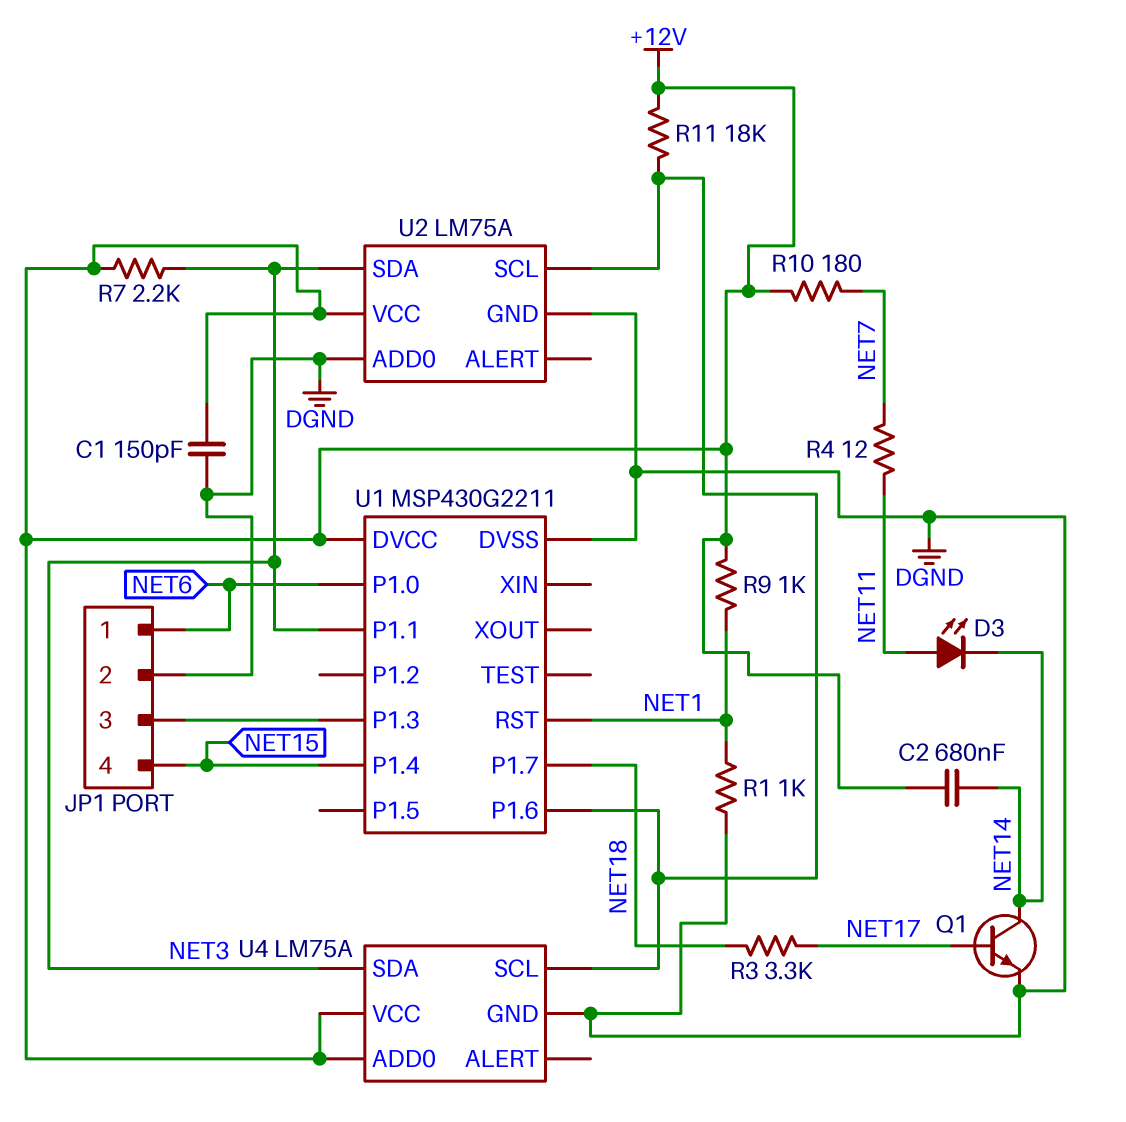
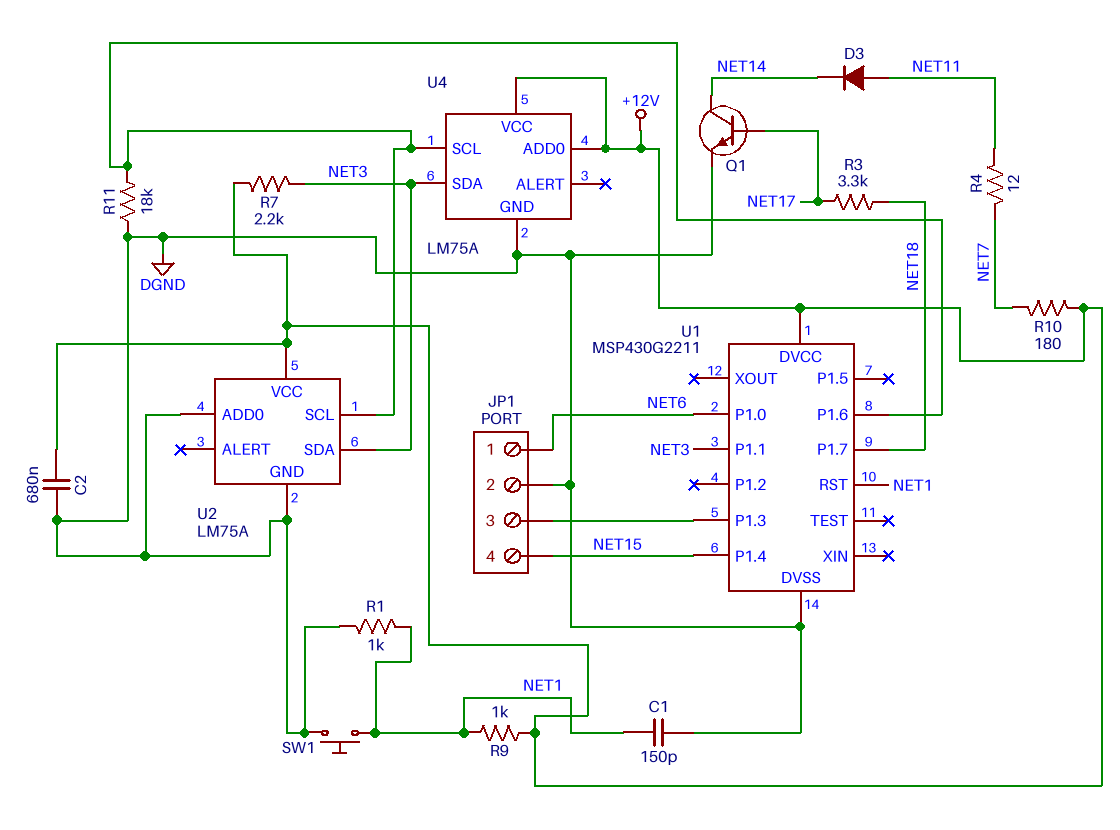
C1: 150pF (+12V, DGND) -> 150pF (DGND, NET1)
C2: 680nF (+12V, NET14) -> 680nF (+12V, DGND)
D3: LED (A NET11, K NET14) -> diode (A NET11, K NET14)
R11: 18k (+12V, U1/P1.6) -> 18k (DGND, U1/P1.6)
SW1: none -> button (DGND, NET1)

